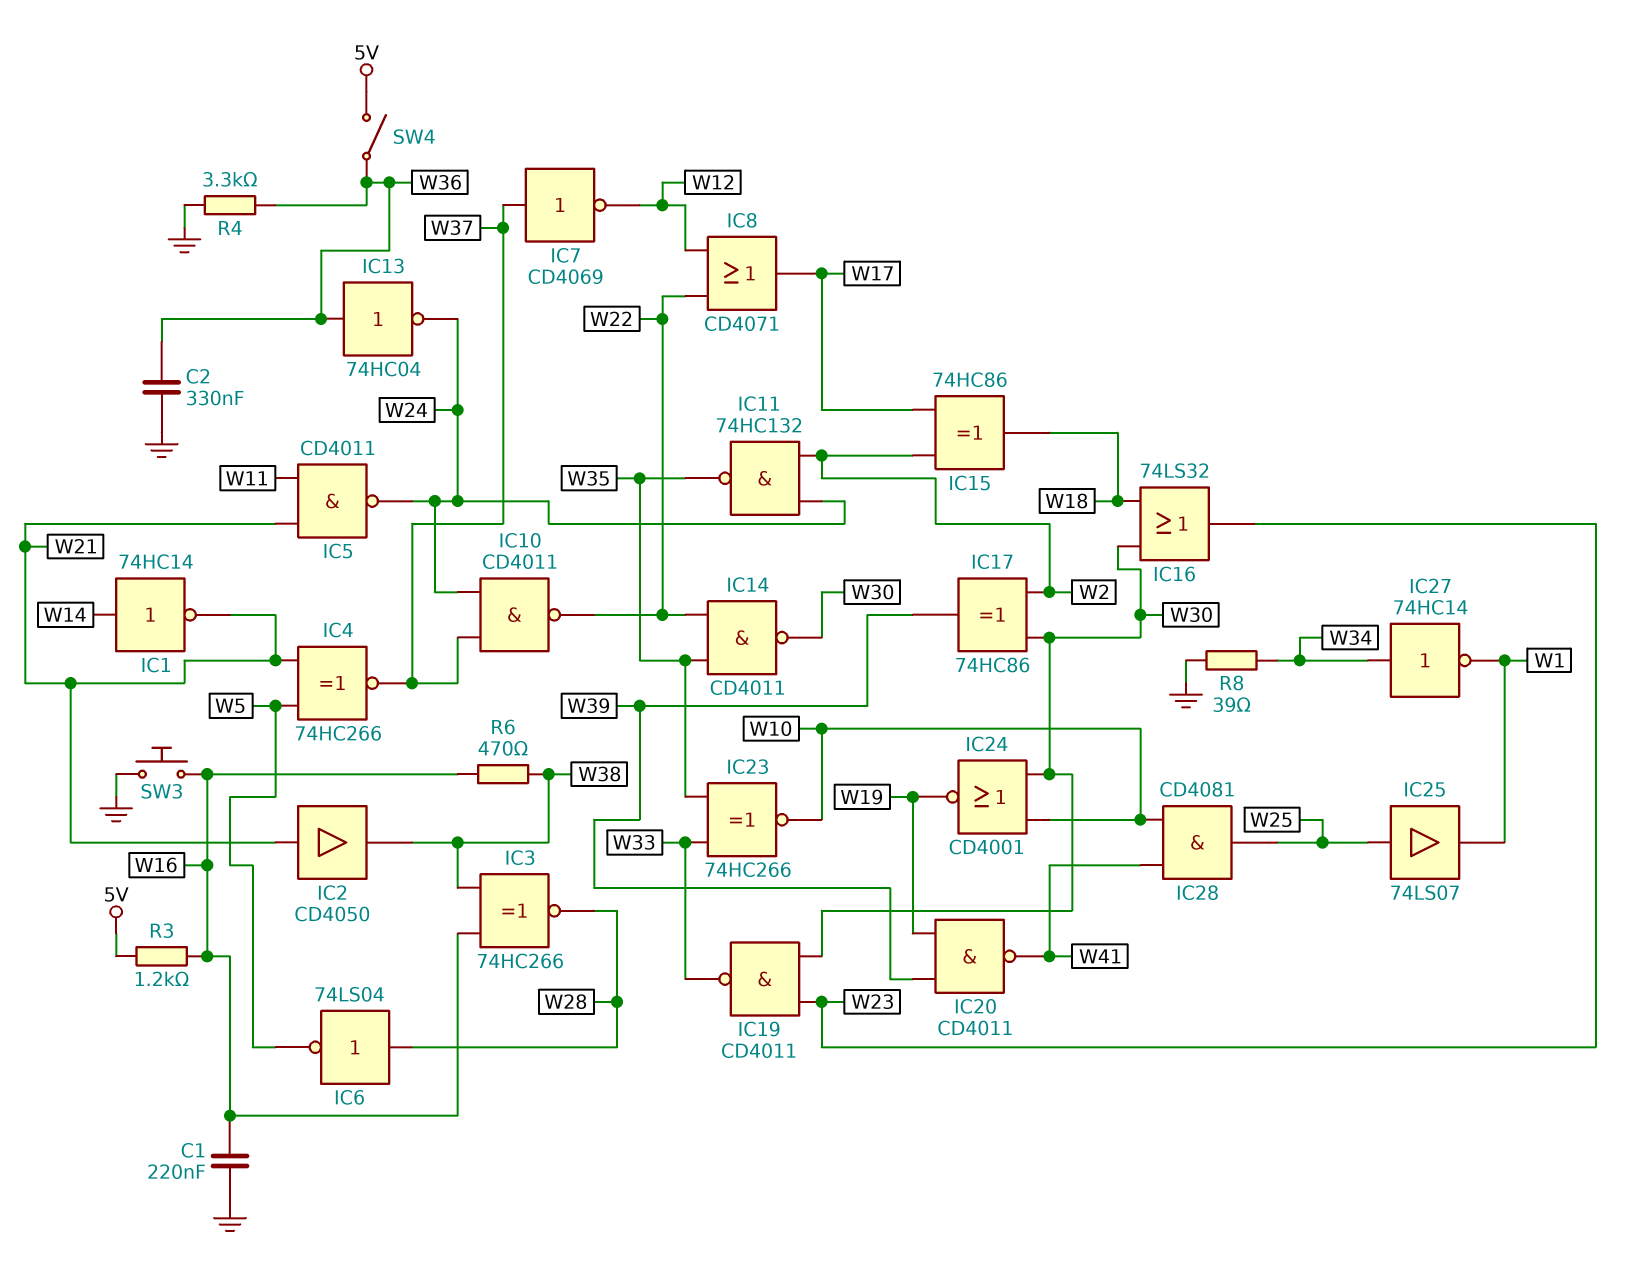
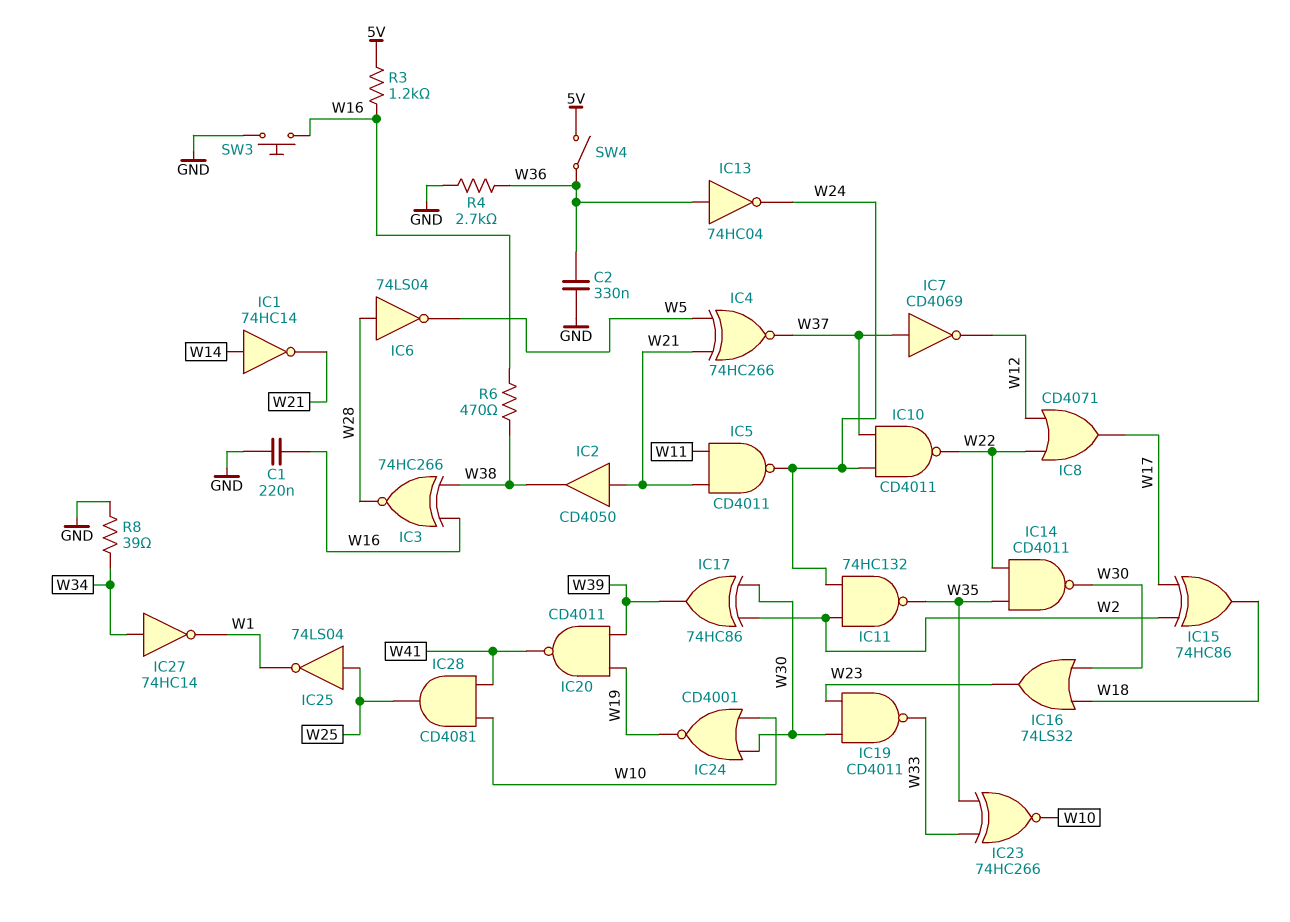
IC25: buffer 74LS07 (in W25, out W1) -> NOT 74LS04 (in W25, out W1)
R4: 3.3k (GND, W36) -> 2.7k (GND, W36)

